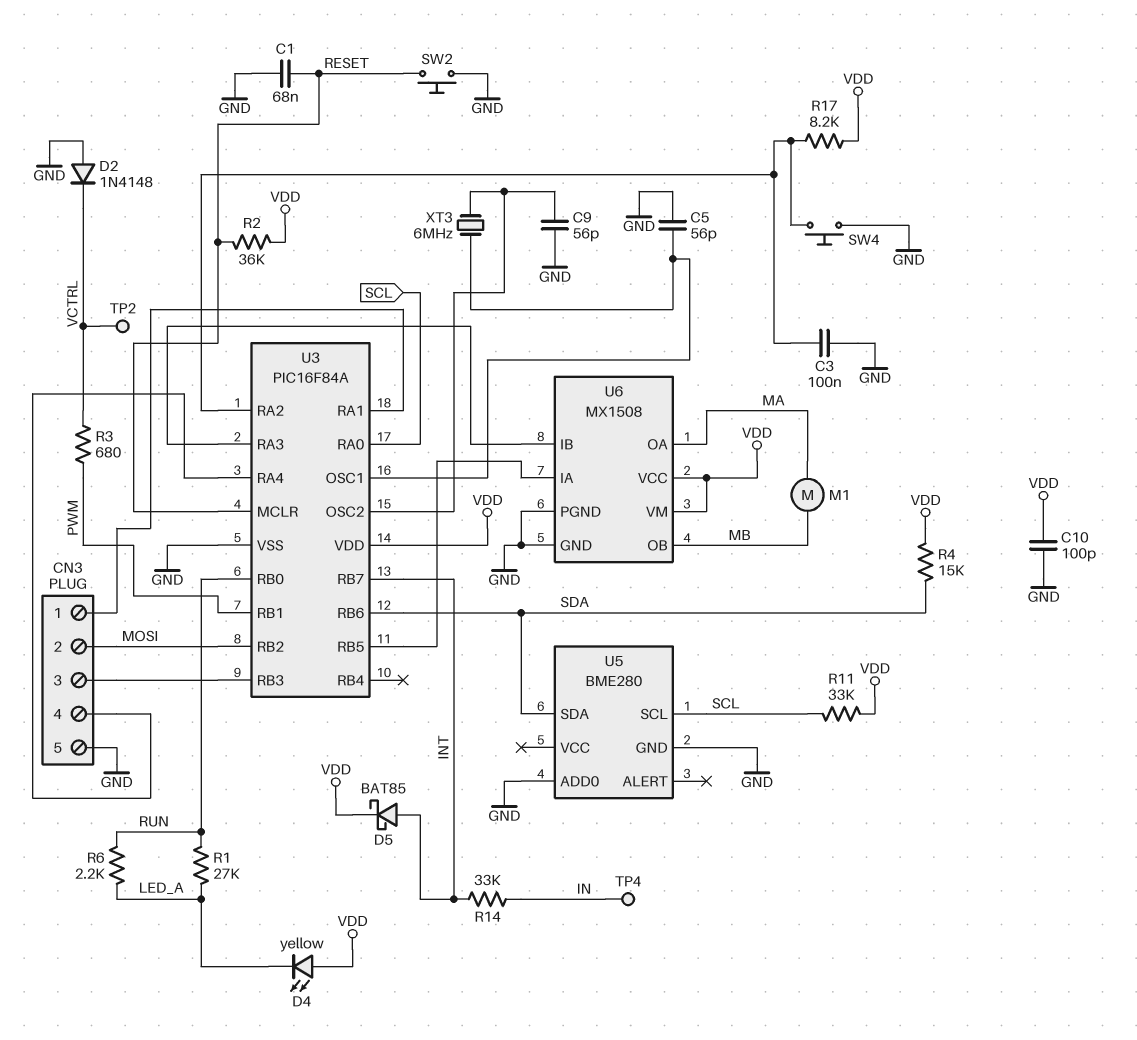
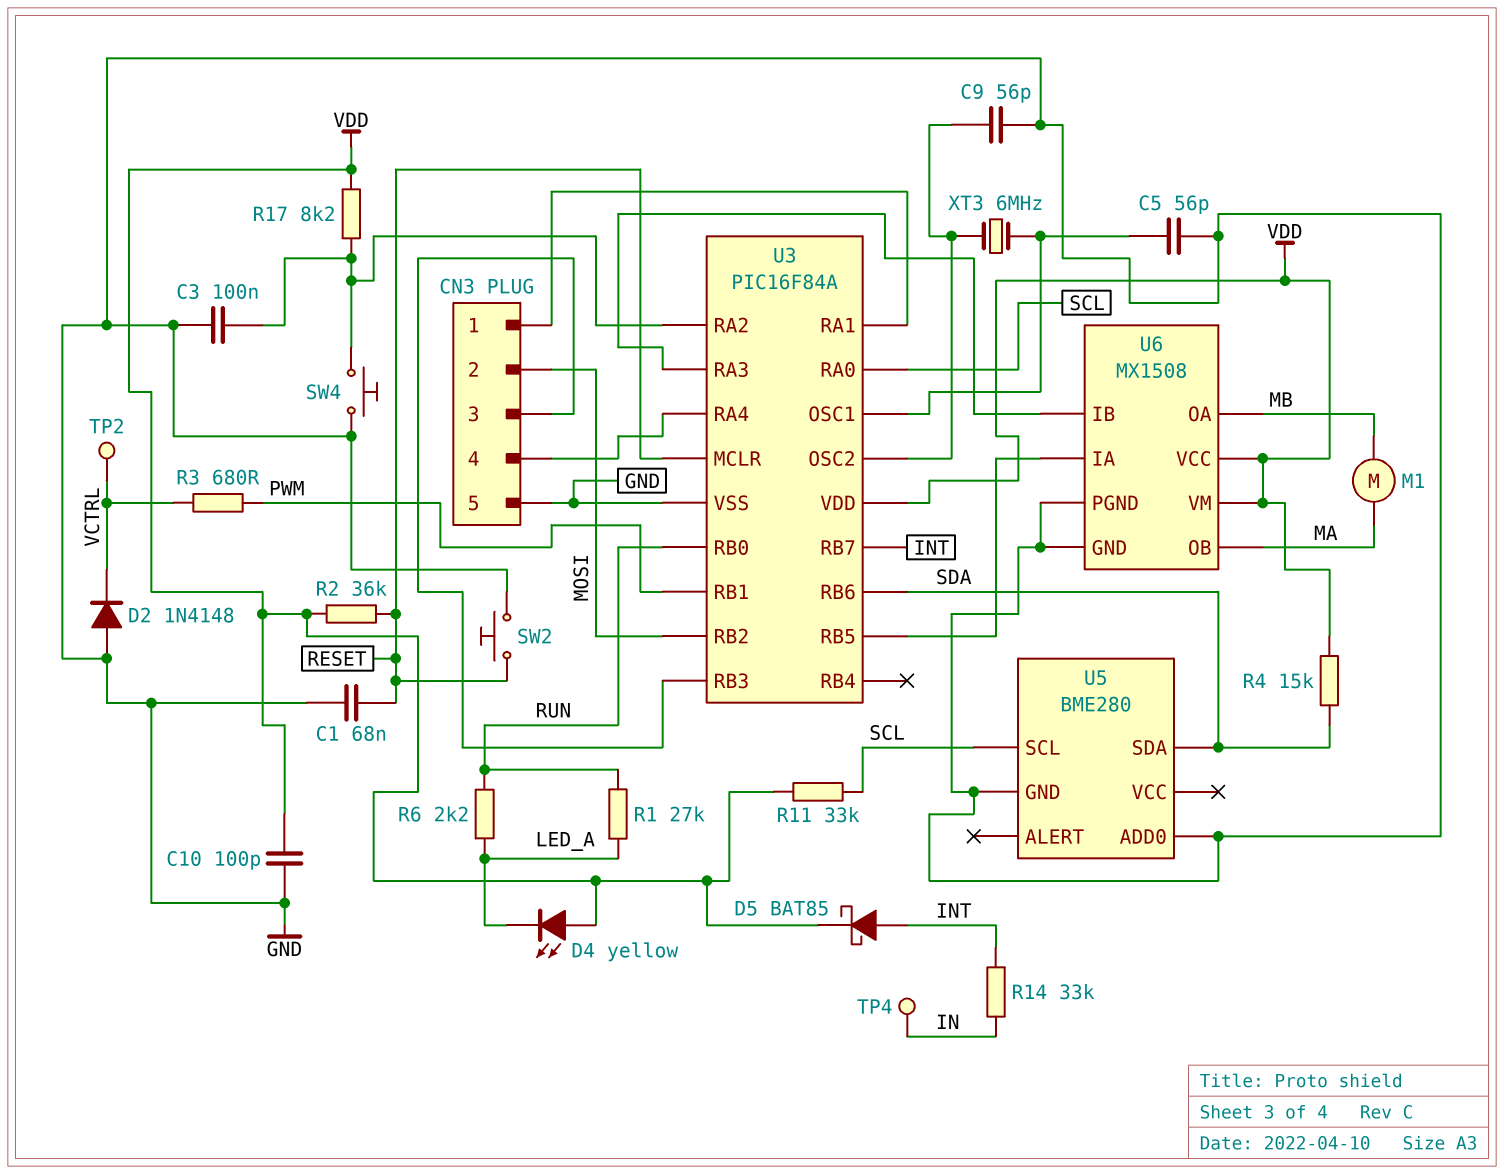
U6 pin OA: MA -> MB
U6 pin OB: MB -> MA

